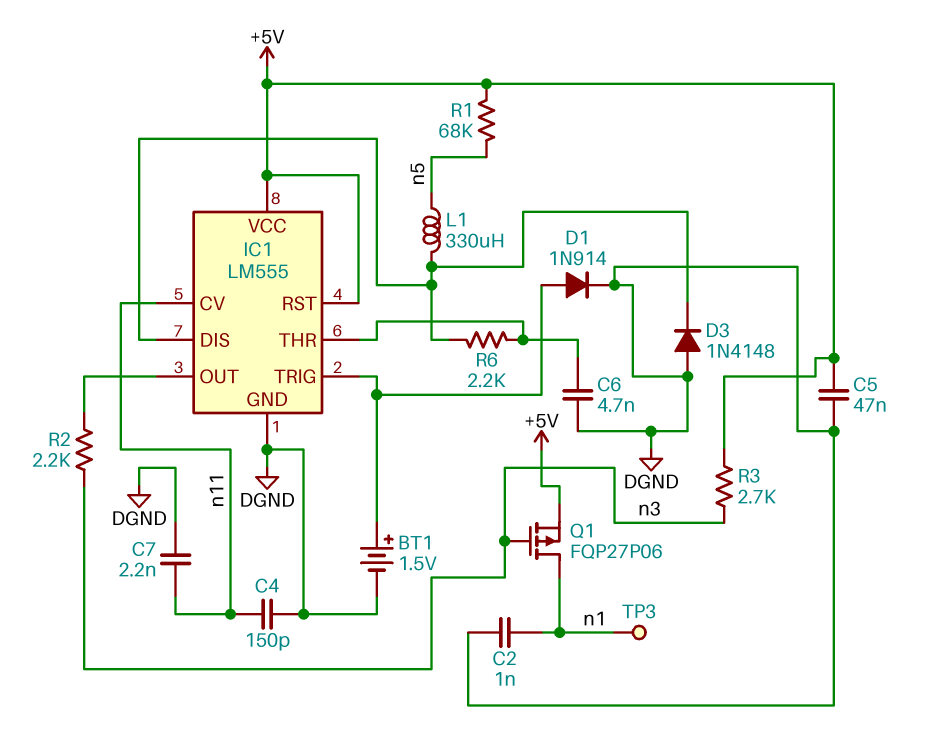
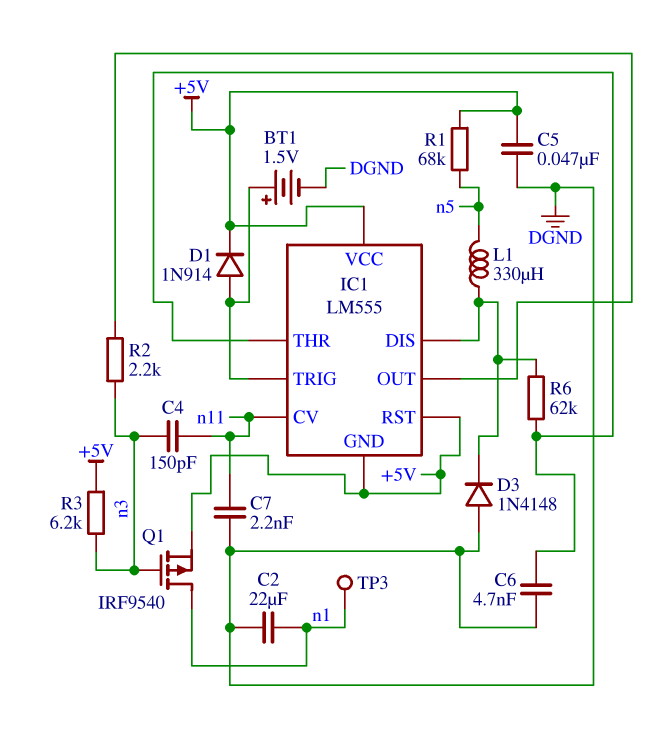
C2: 1nF (DGND, n1) -> 22uF (DGND, n1)
C4: 150pF (DGND, n11) -> 150pF (n3, n11)
D1: diode 1N914 (A IC1/TRIG, K DGND) -> diode 1N914 (A IC1/TRIG, K +5V)
IC1 pin GND: DGND -> +5V
Q1: PMOS FQP27P06 (G n3, D n1, S +5V) -> PMOS IRF9540 (G n3, D n1, S +5V)
R3: 2.7k (+5V, n3) -> 6.2k (+5V, n3)
R6: 2.2k (IC1/DIS, IC1/THR) -> 62k (IC1/DIS, IC1/THR)

